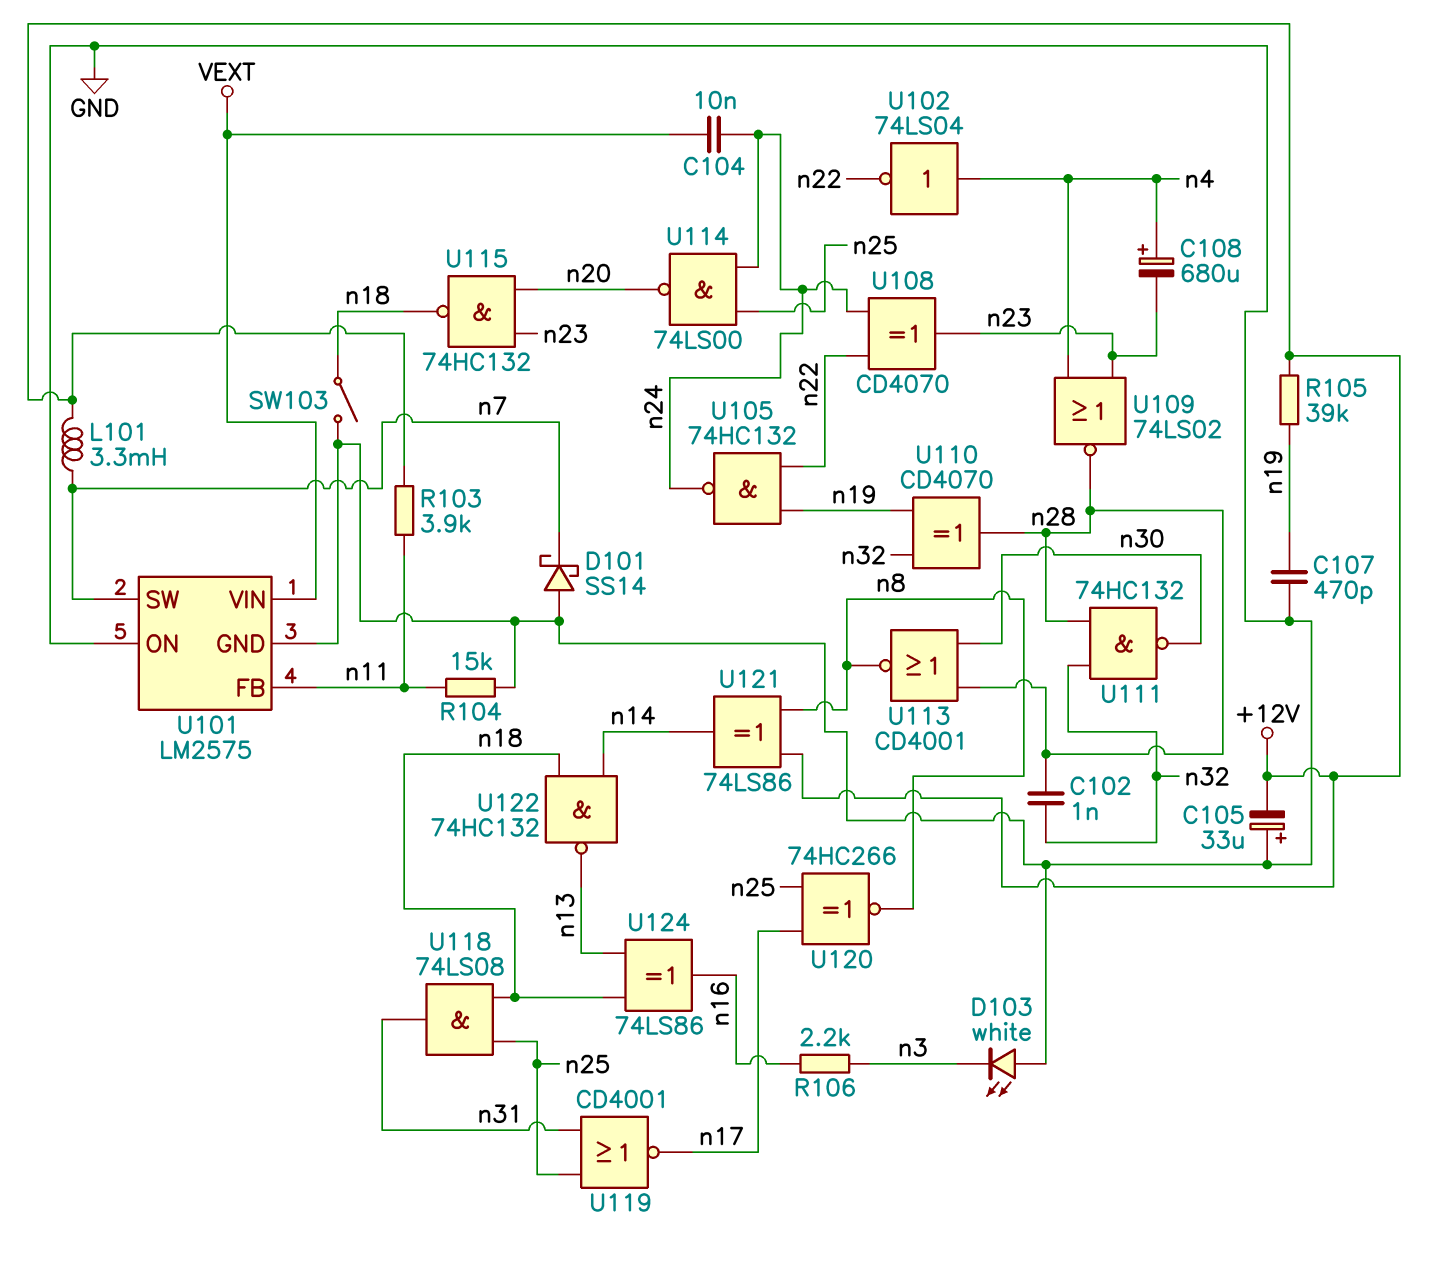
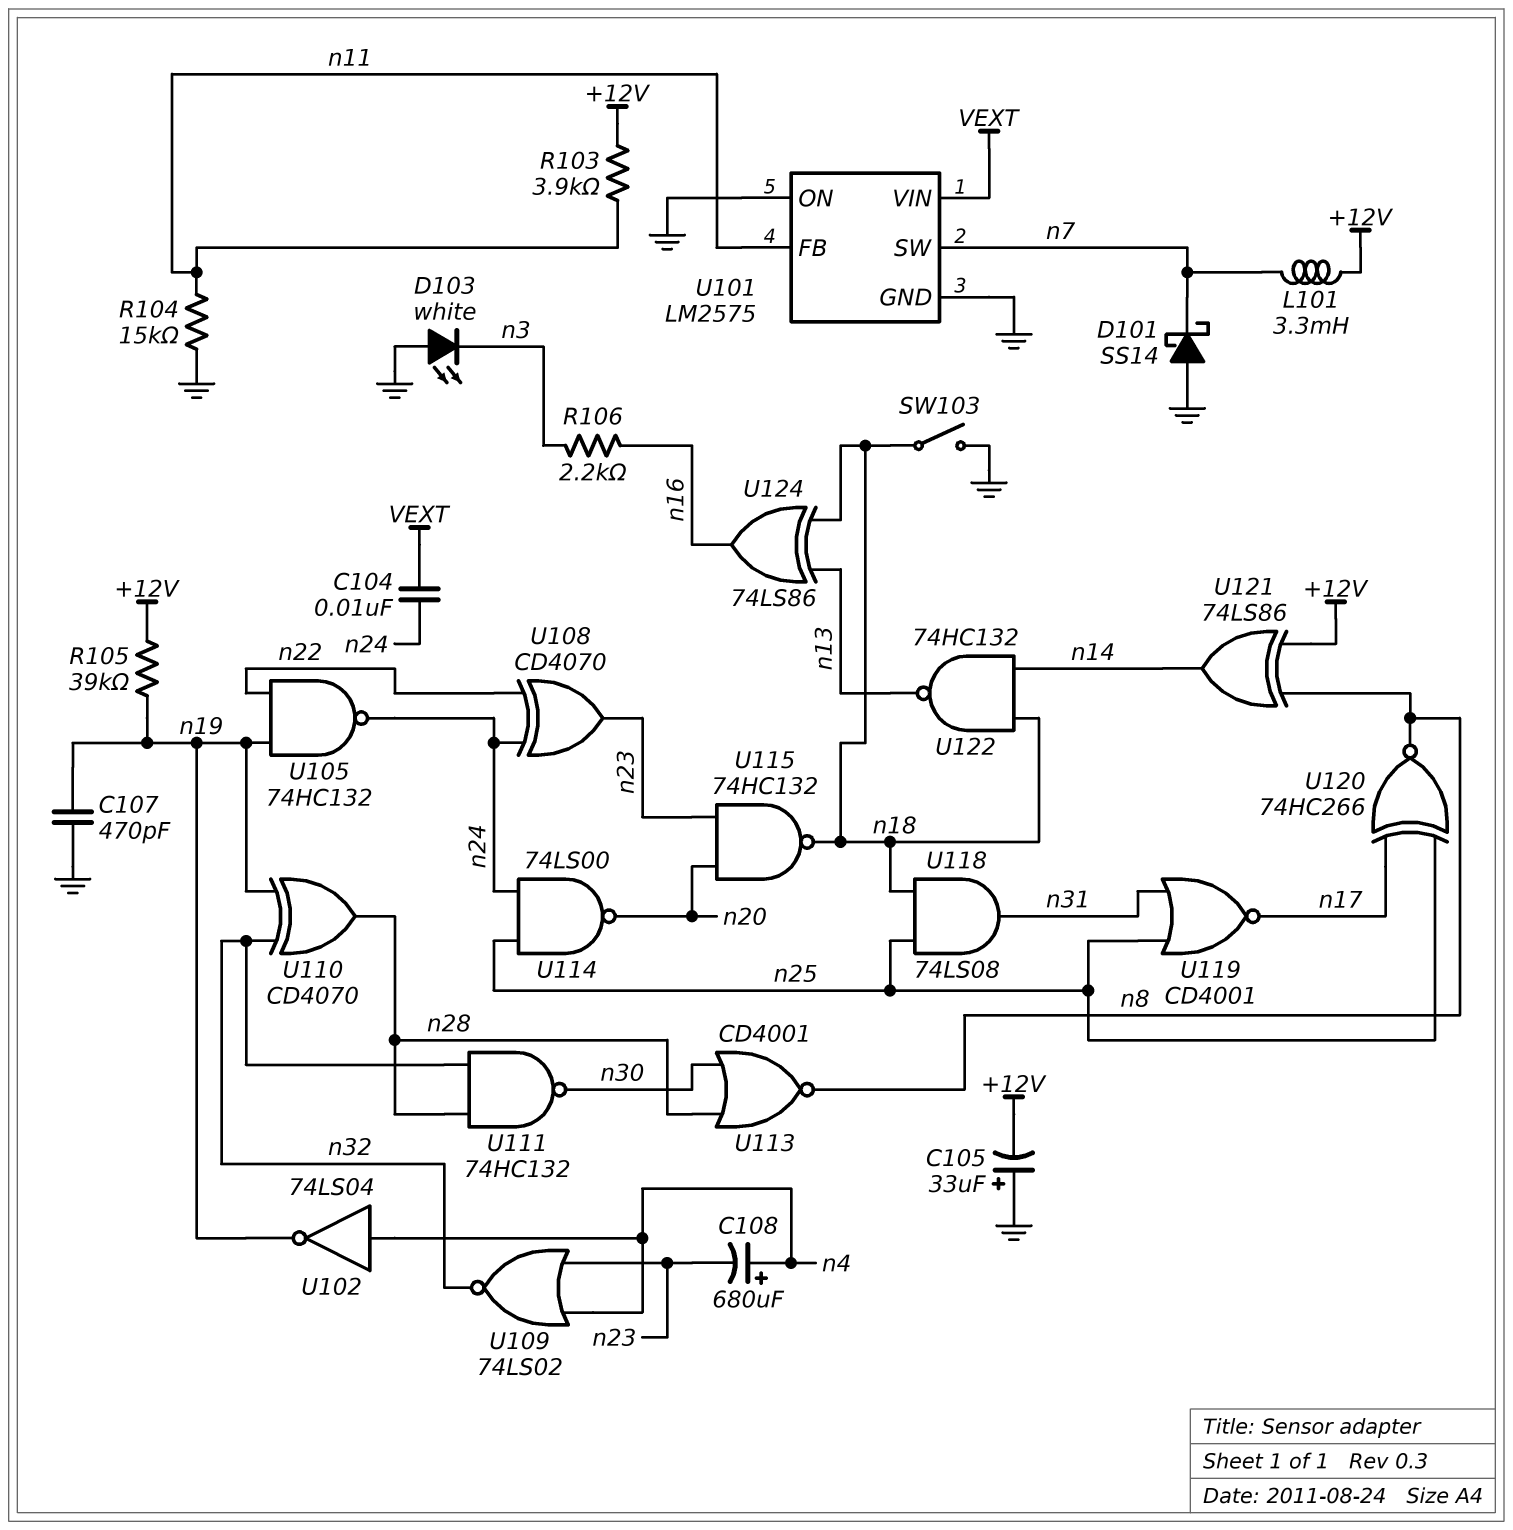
C102: 1nF (n28, n32) -> none
U102: NOT 74LS04 (in n4, out n22) -> NOT 74LS04 (in n4, out n19)
U109: NOR 74LS02 (in n4, in n23, out n28) -> NOR 74LS02 (in n4, in n23, out n32)

